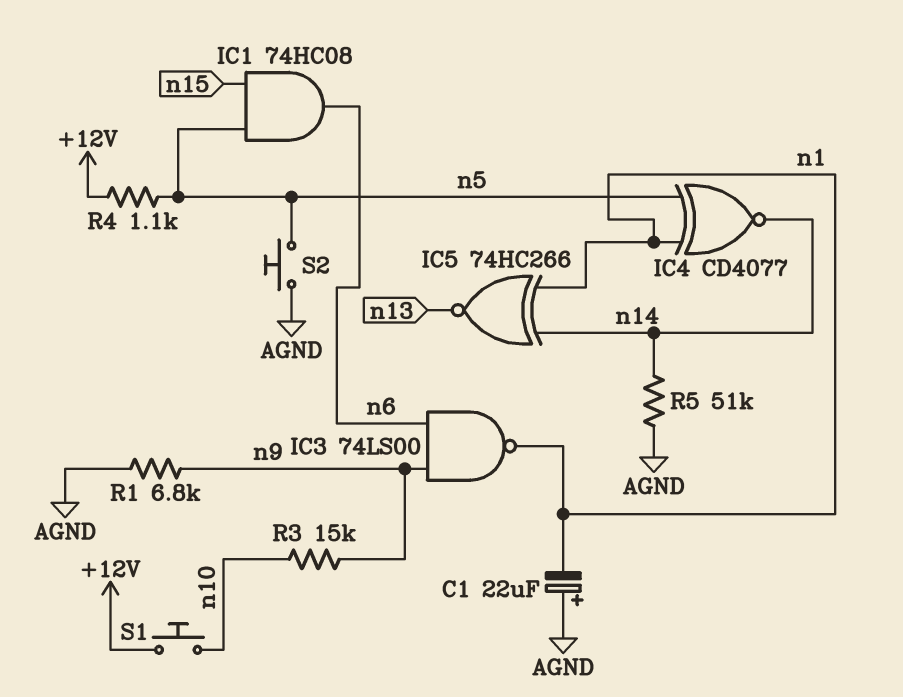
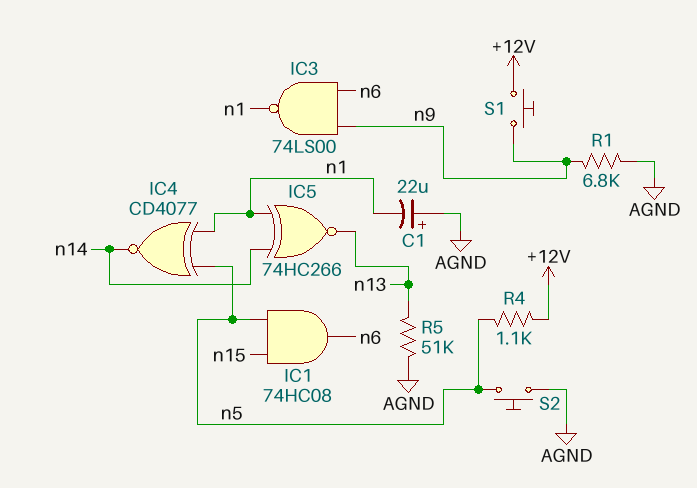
R3: 15k (n9, n10) -> none
R5: 51k (AGND, n14) -> 51k (AGND, n13)
S1: button (+12V, n10) -> button (+12V, n9)

